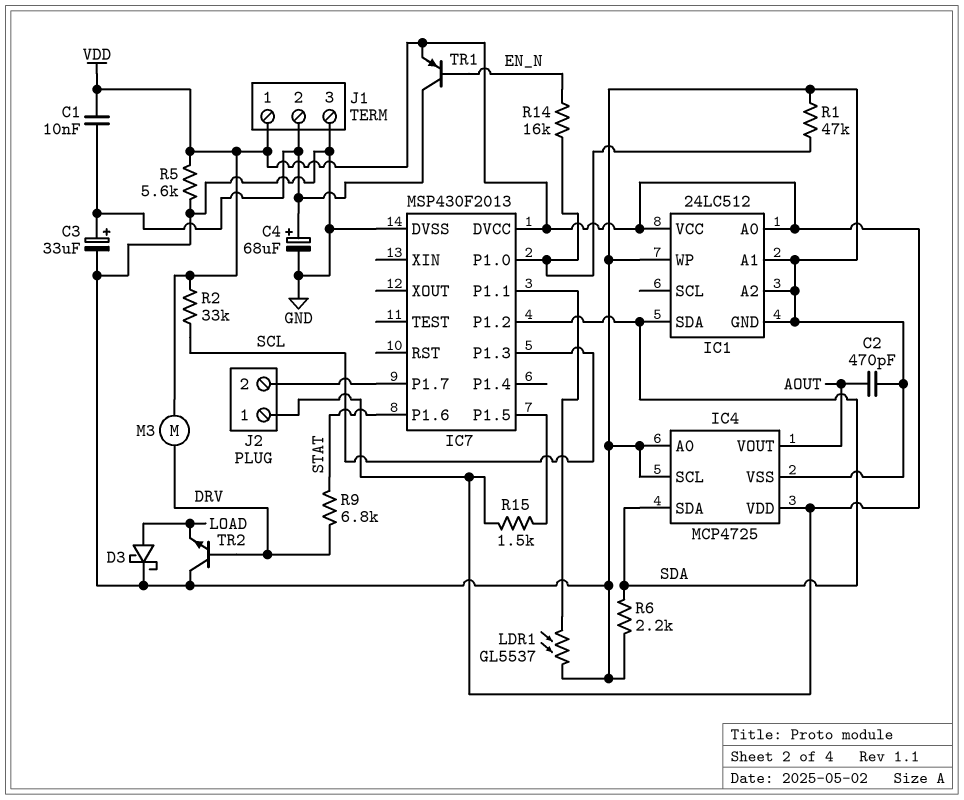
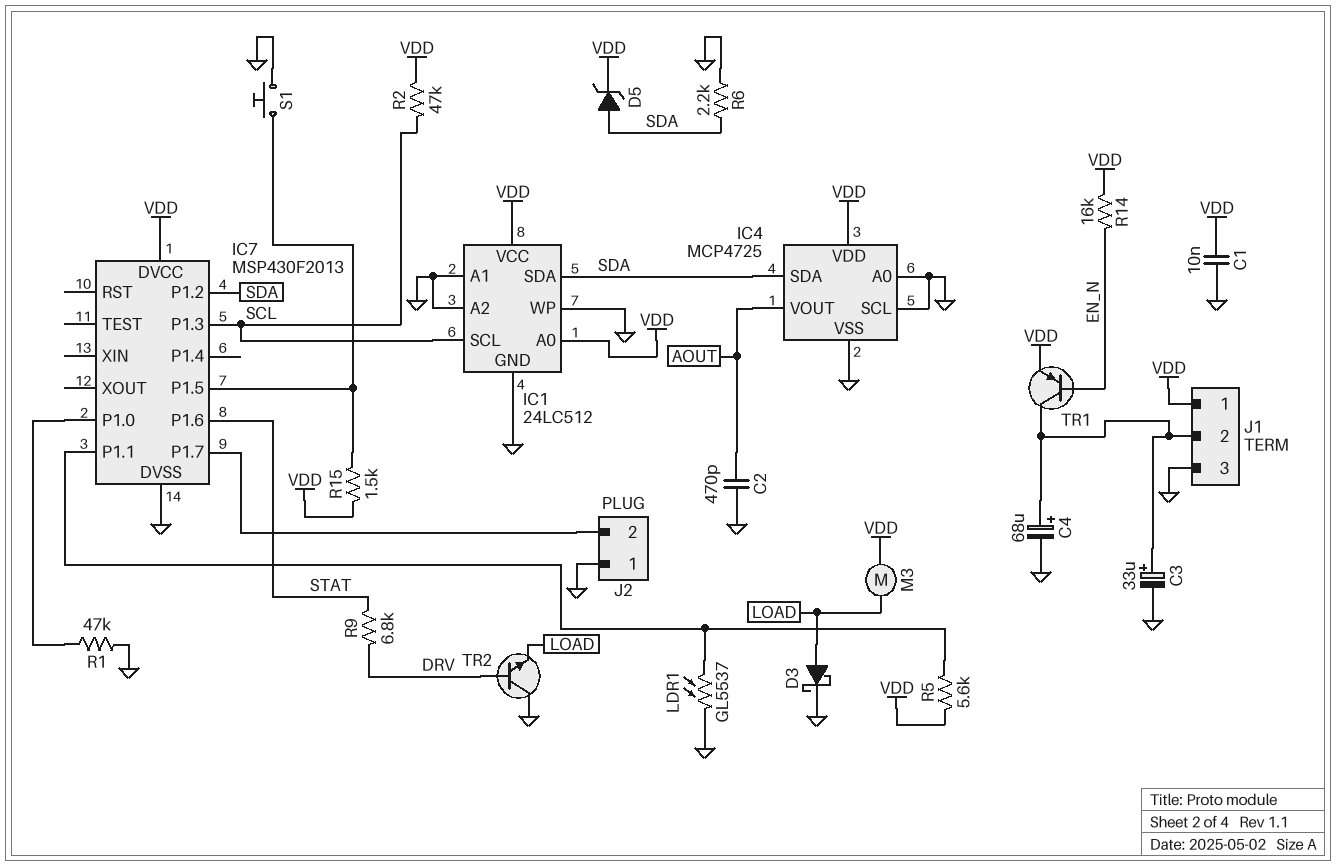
C1: 10nF (J1/2, VDD) -> 10nF (GND, VDD)
D5: none -> zener (A SDA, K VDD)
IC1 pin SCL: none -> SCL
J2 pin 1: VDD -> GND
M3: motor (DRV, VDD) -> motor (LOAD, VDD)
R2: 33k (SCL, VDD) -> 47k (SCL, VDD)
R5: 5.6k (GND, VDD) -> 5.6k (IC7/P1.1, VDD)
R14: 16k (EN_N, IC7/P1.0) -> 16k (EN_N, VDD)
S1: none -> button (GND, IC7/P1.5)

